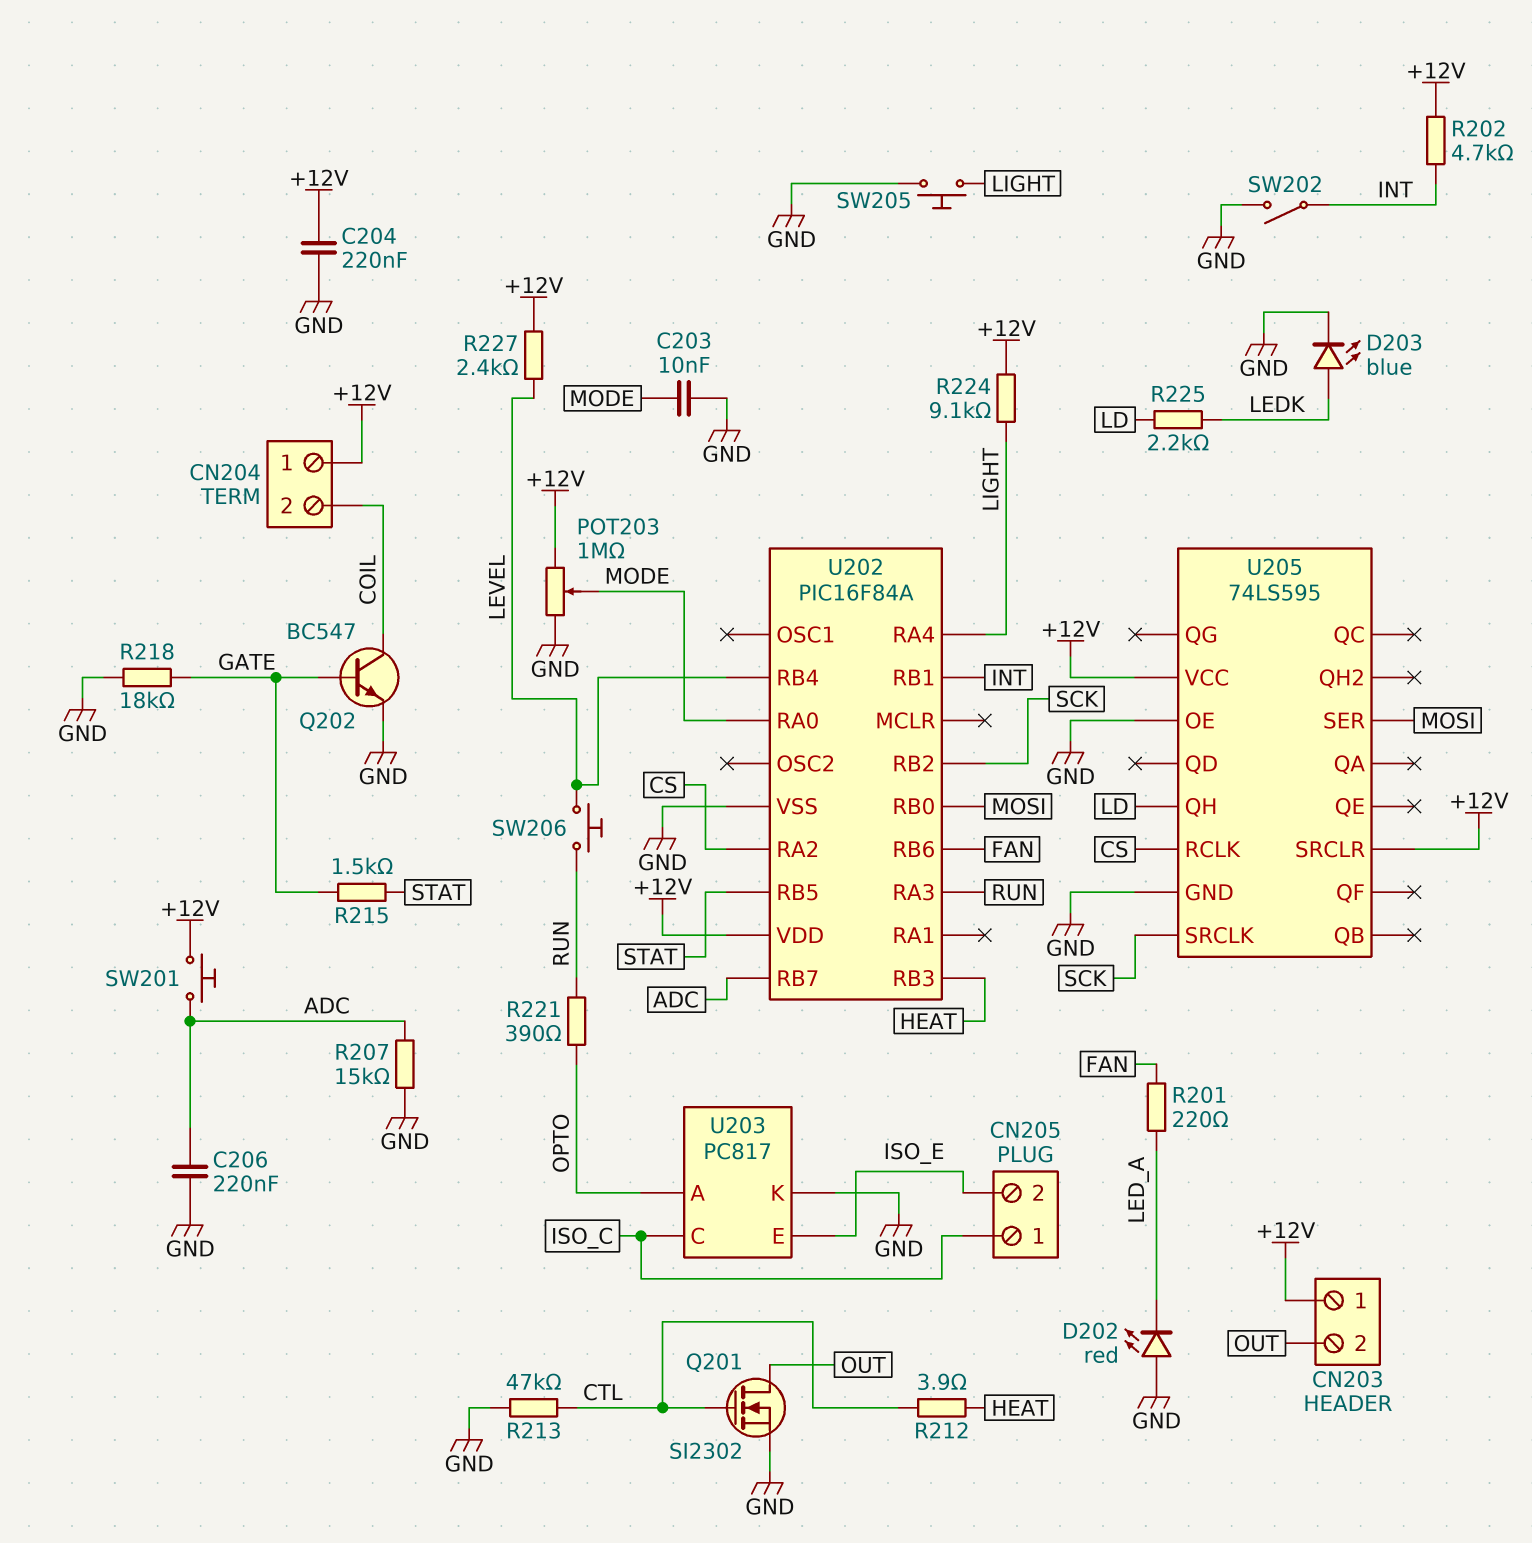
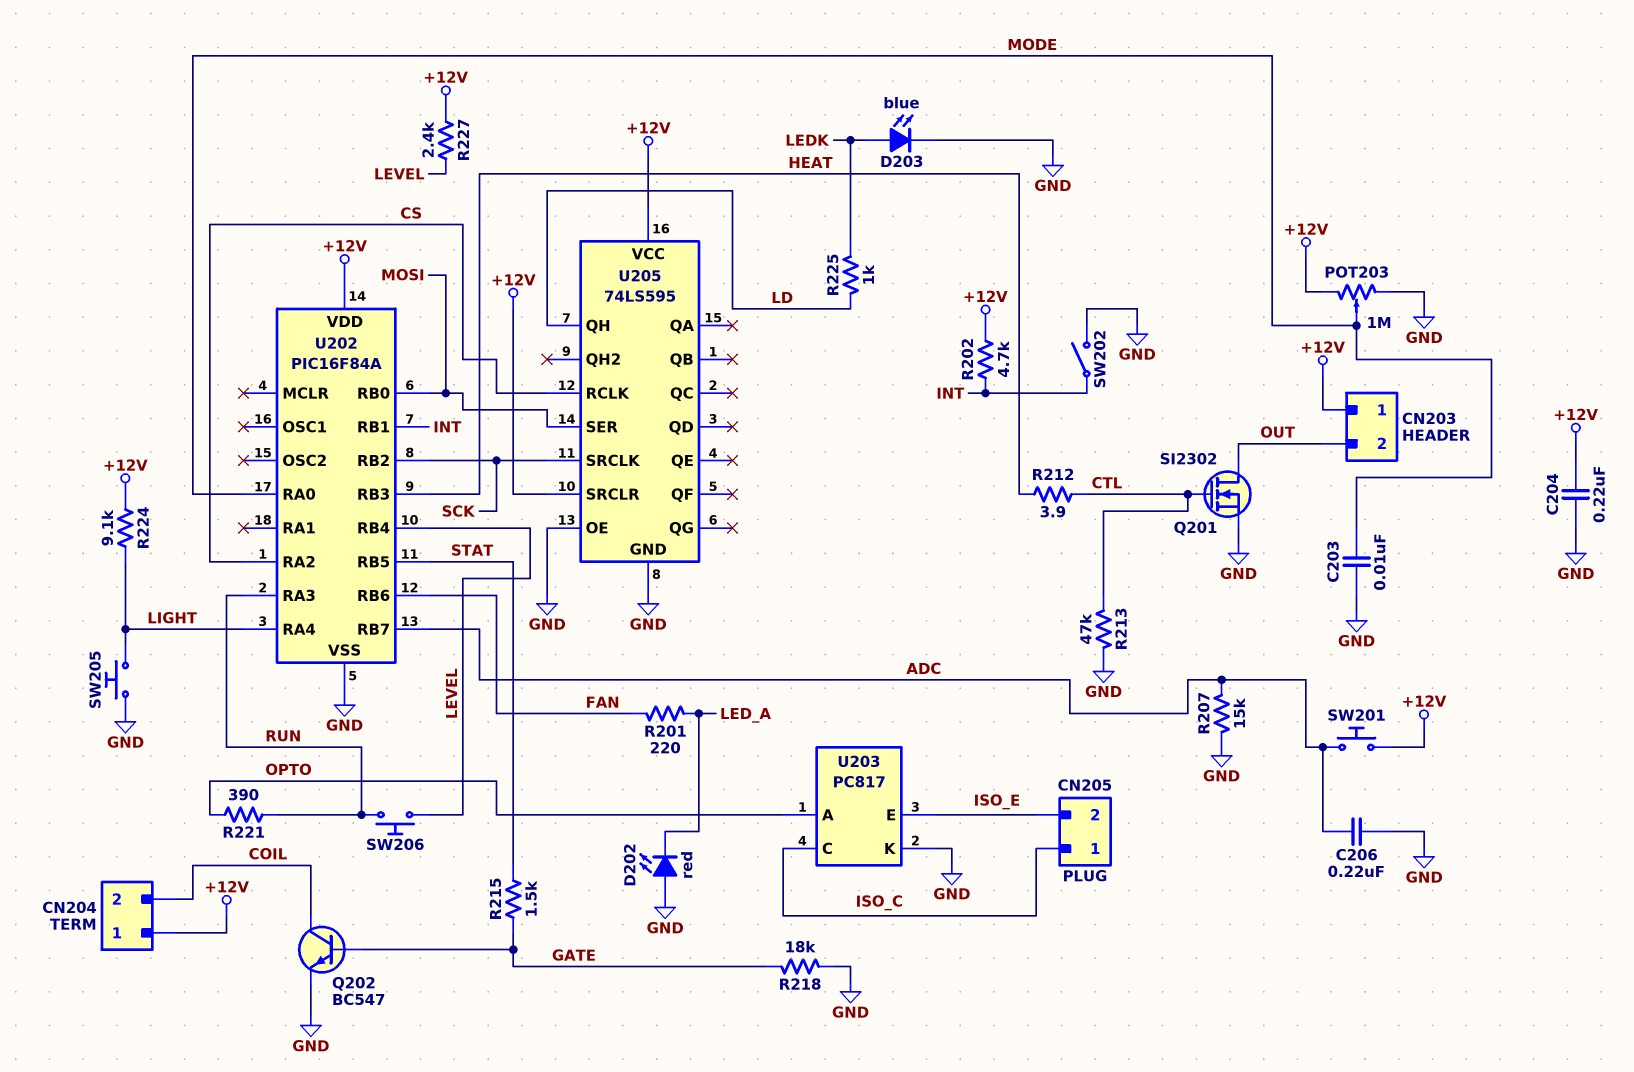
R225: 2.2k (LD, LEDK) -> 1k (LD, LEDK)

